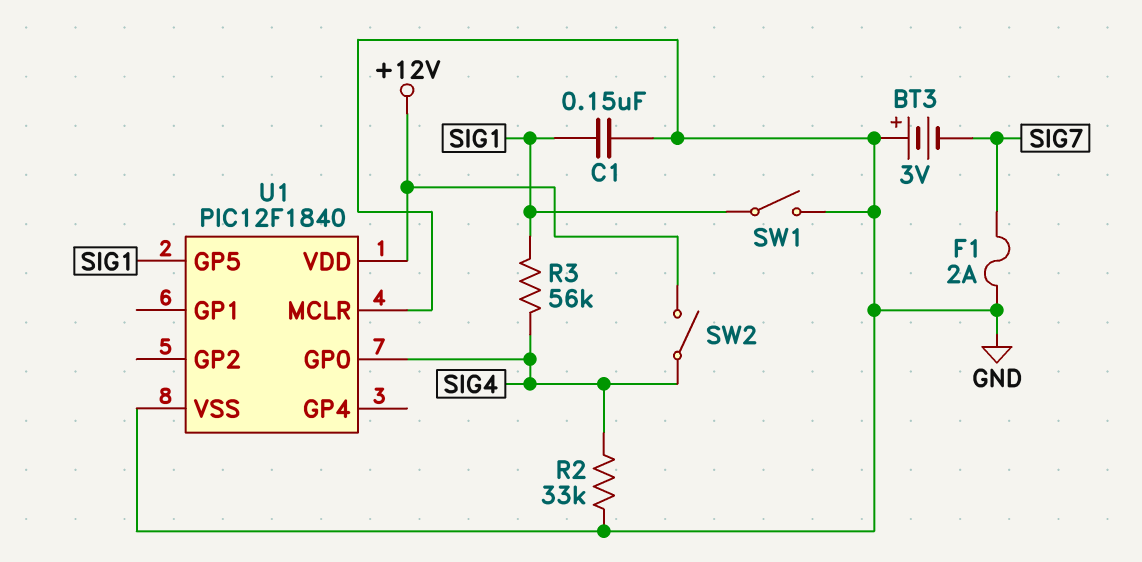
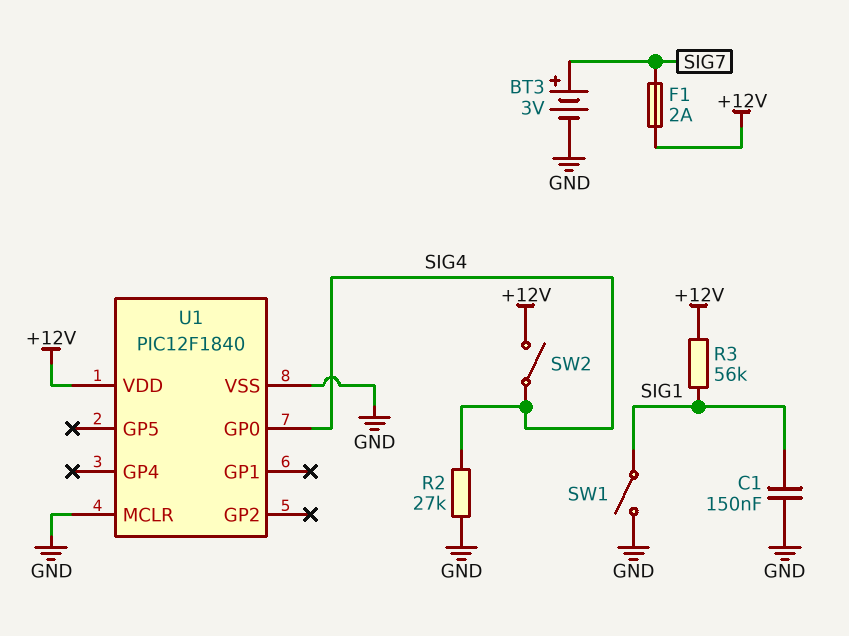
BT3: 3V (plus GND, minus SIG7) -> 3V (plus SIG7, minus GND)
F1: 2A (GND, SIG7) -> 2A (+12V, SIG7)
R2: 33k (GND, SIG4) -> 27k (GND, SIG4)
R3: 56k (SIG1, SIG4) -> 56k (+12V, SIG1)
U1 pin GP5: SIG1 -> none

